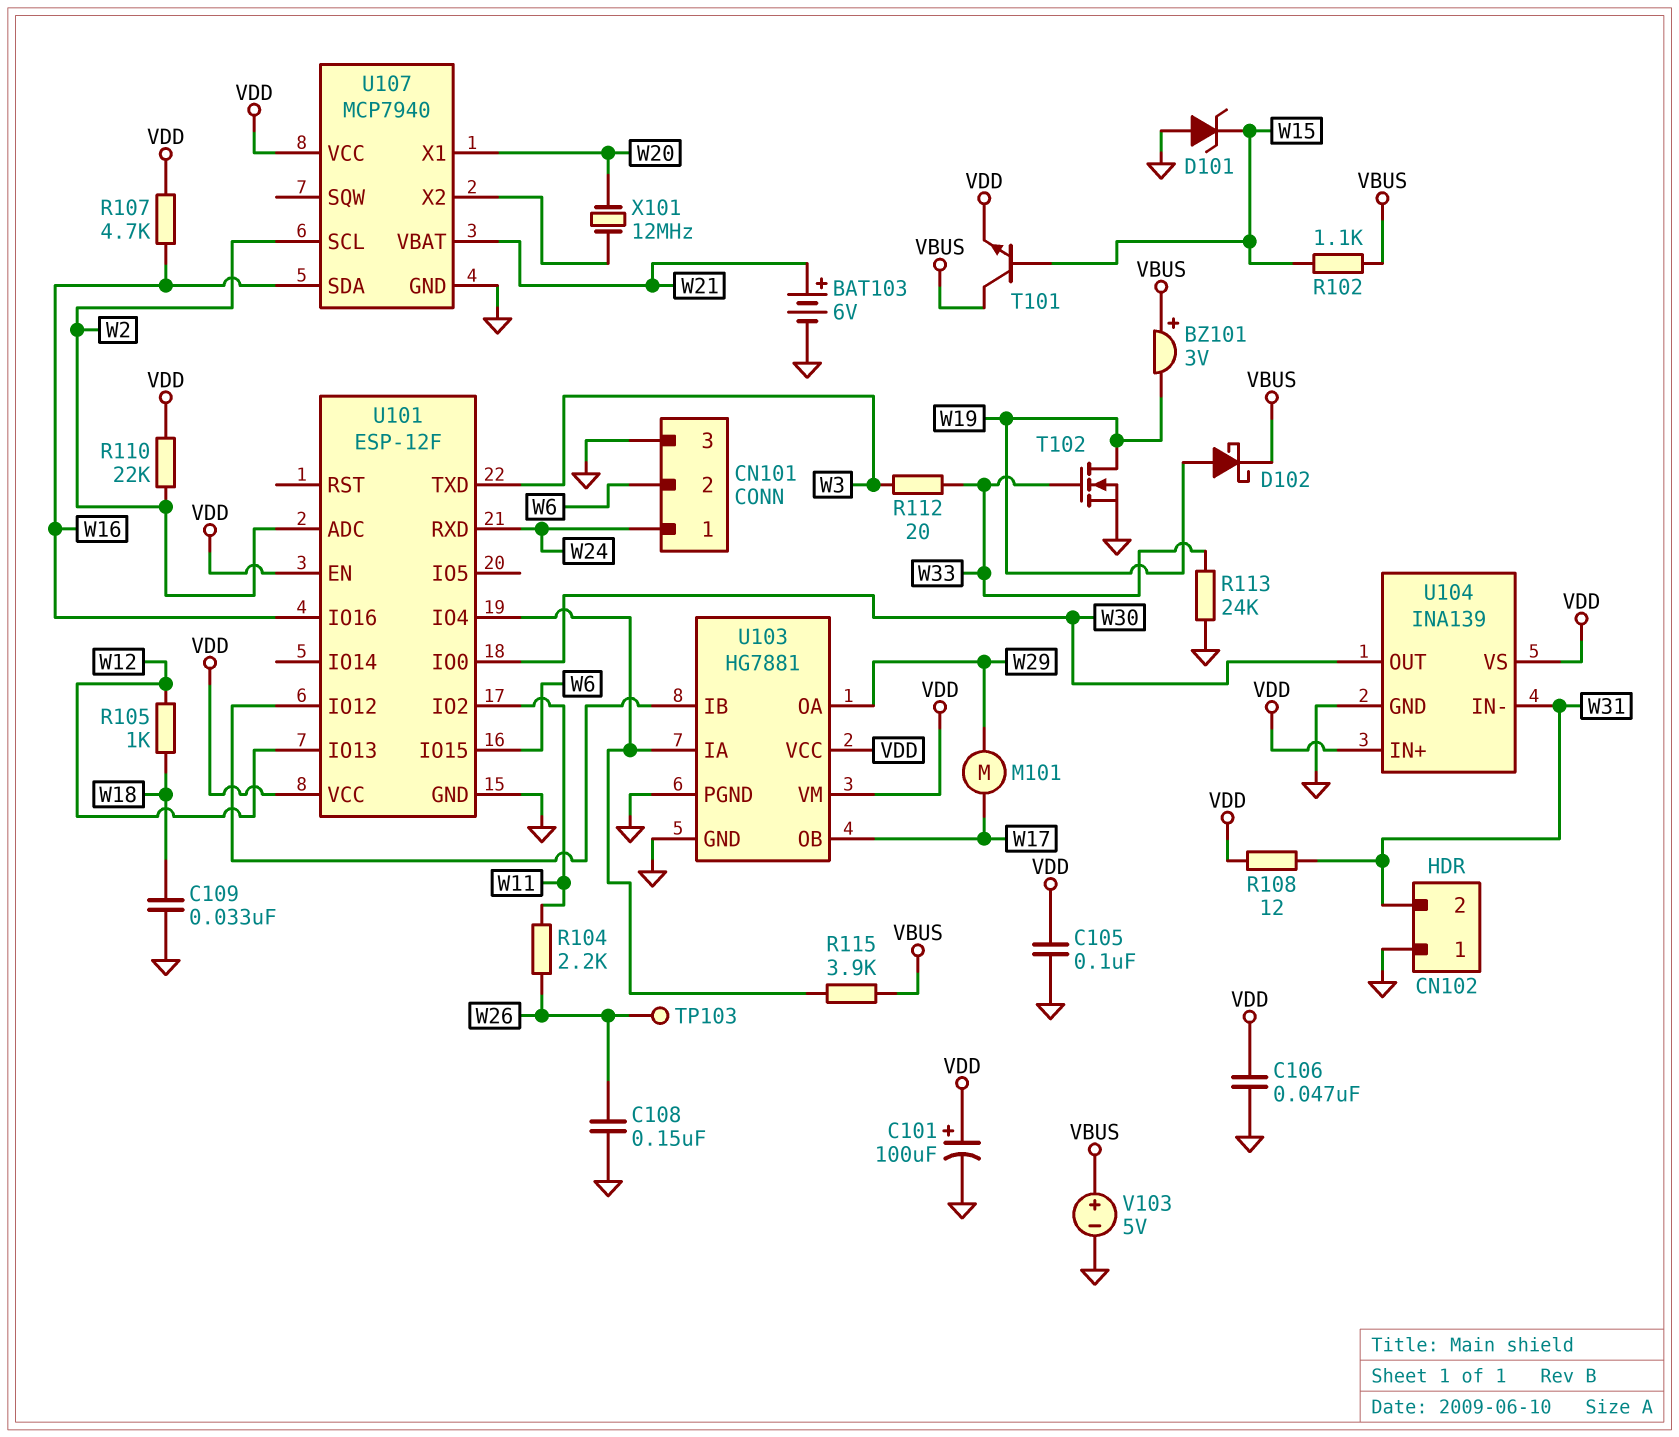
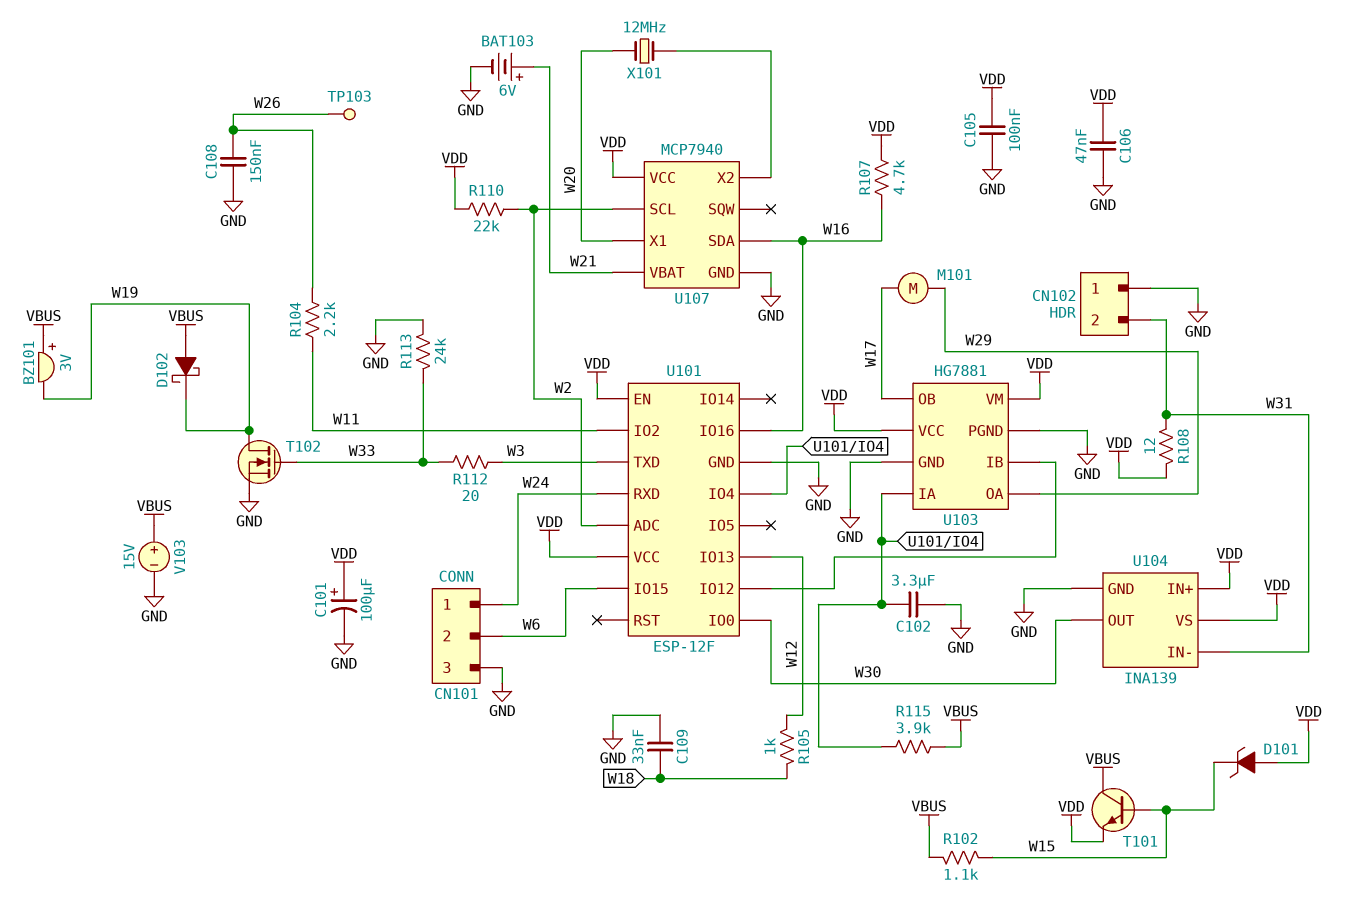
C102: none -> 3.3uF (GND, U101/IO4)
D101: zener (A GND, K W15) -> zener (A VDD, K W15)
D102: schottky (A W19, K VBUS) -> schottky (A VBUS, K W19)
V103: 5V (plus VBUS, minus GND) -> 15V (plus VBUS, minus GND)

